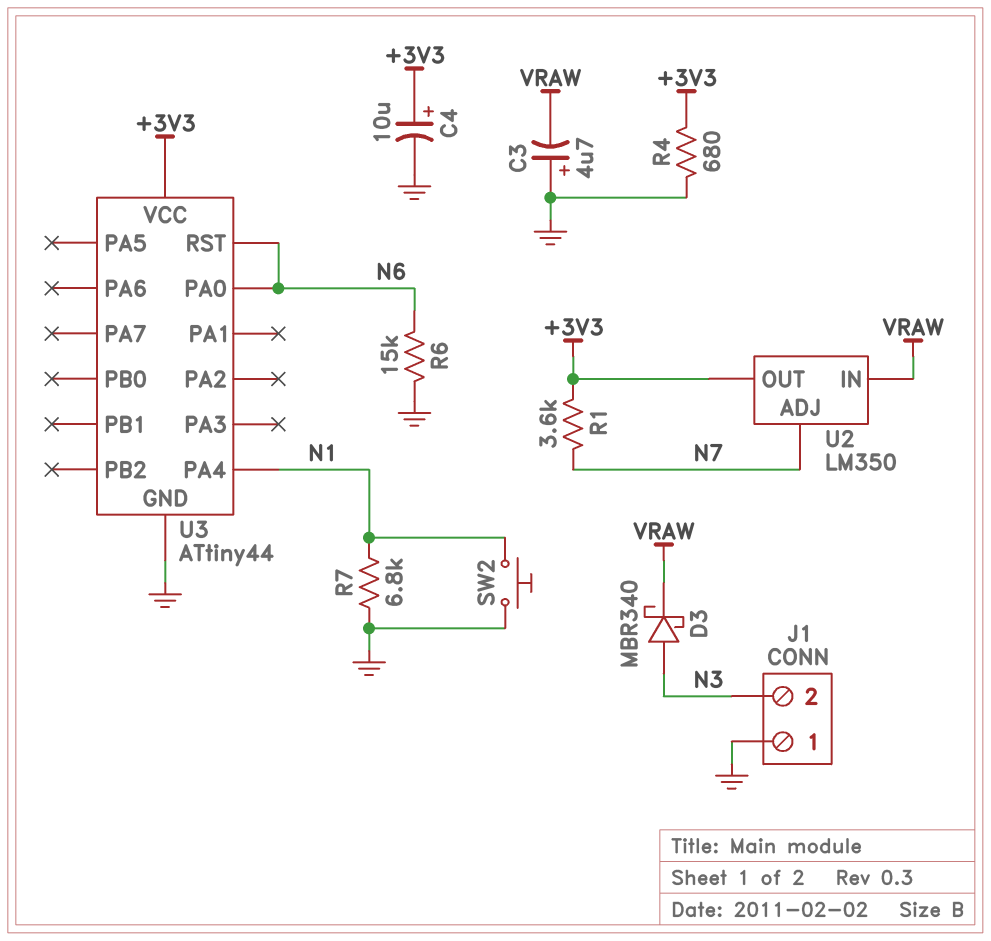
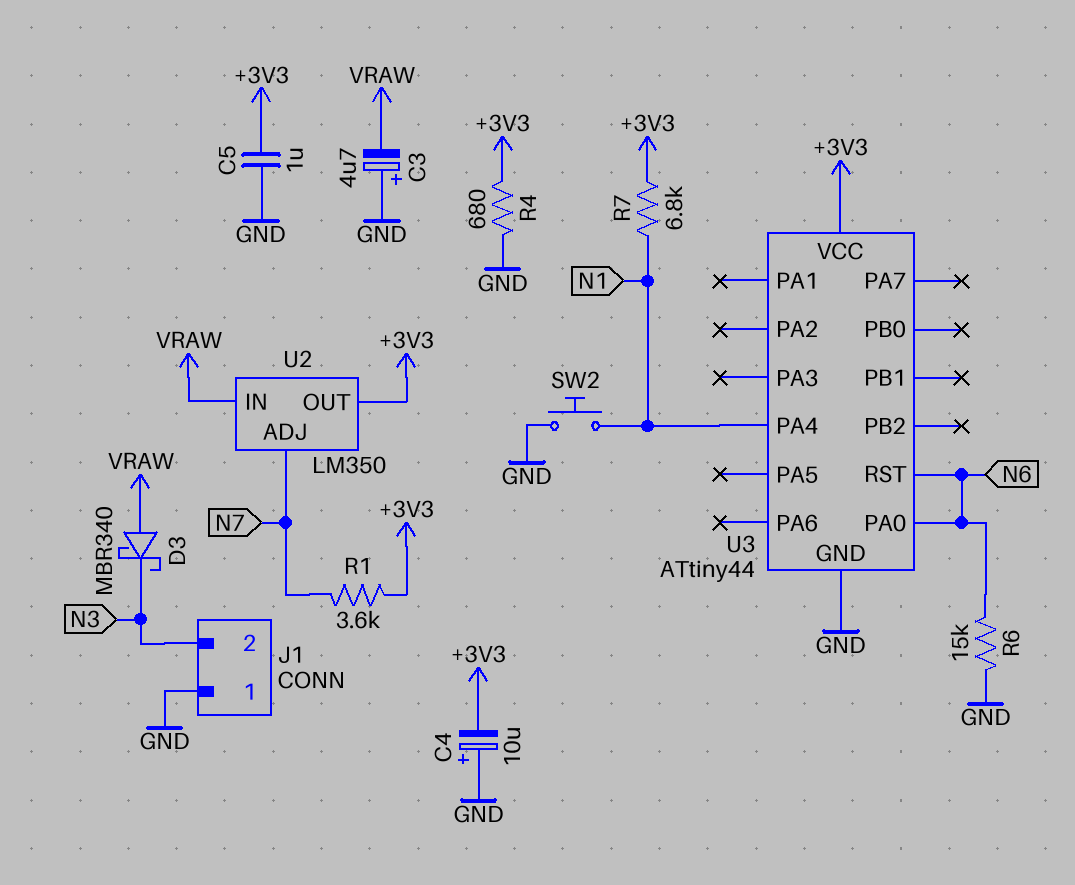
C4: 10uF (plus +3V3, minus GND) -> 10uF (plus GND, minus +3V3)
C5: none -> 1uF (+3V3, GND)
D3: schottky MBR340 (A N3, K VRAW) -> schottky MBR340 (A VRAW, K N3)
R7: 6.8k (GND, N1) -> 6.8k (+3V3, N1)

